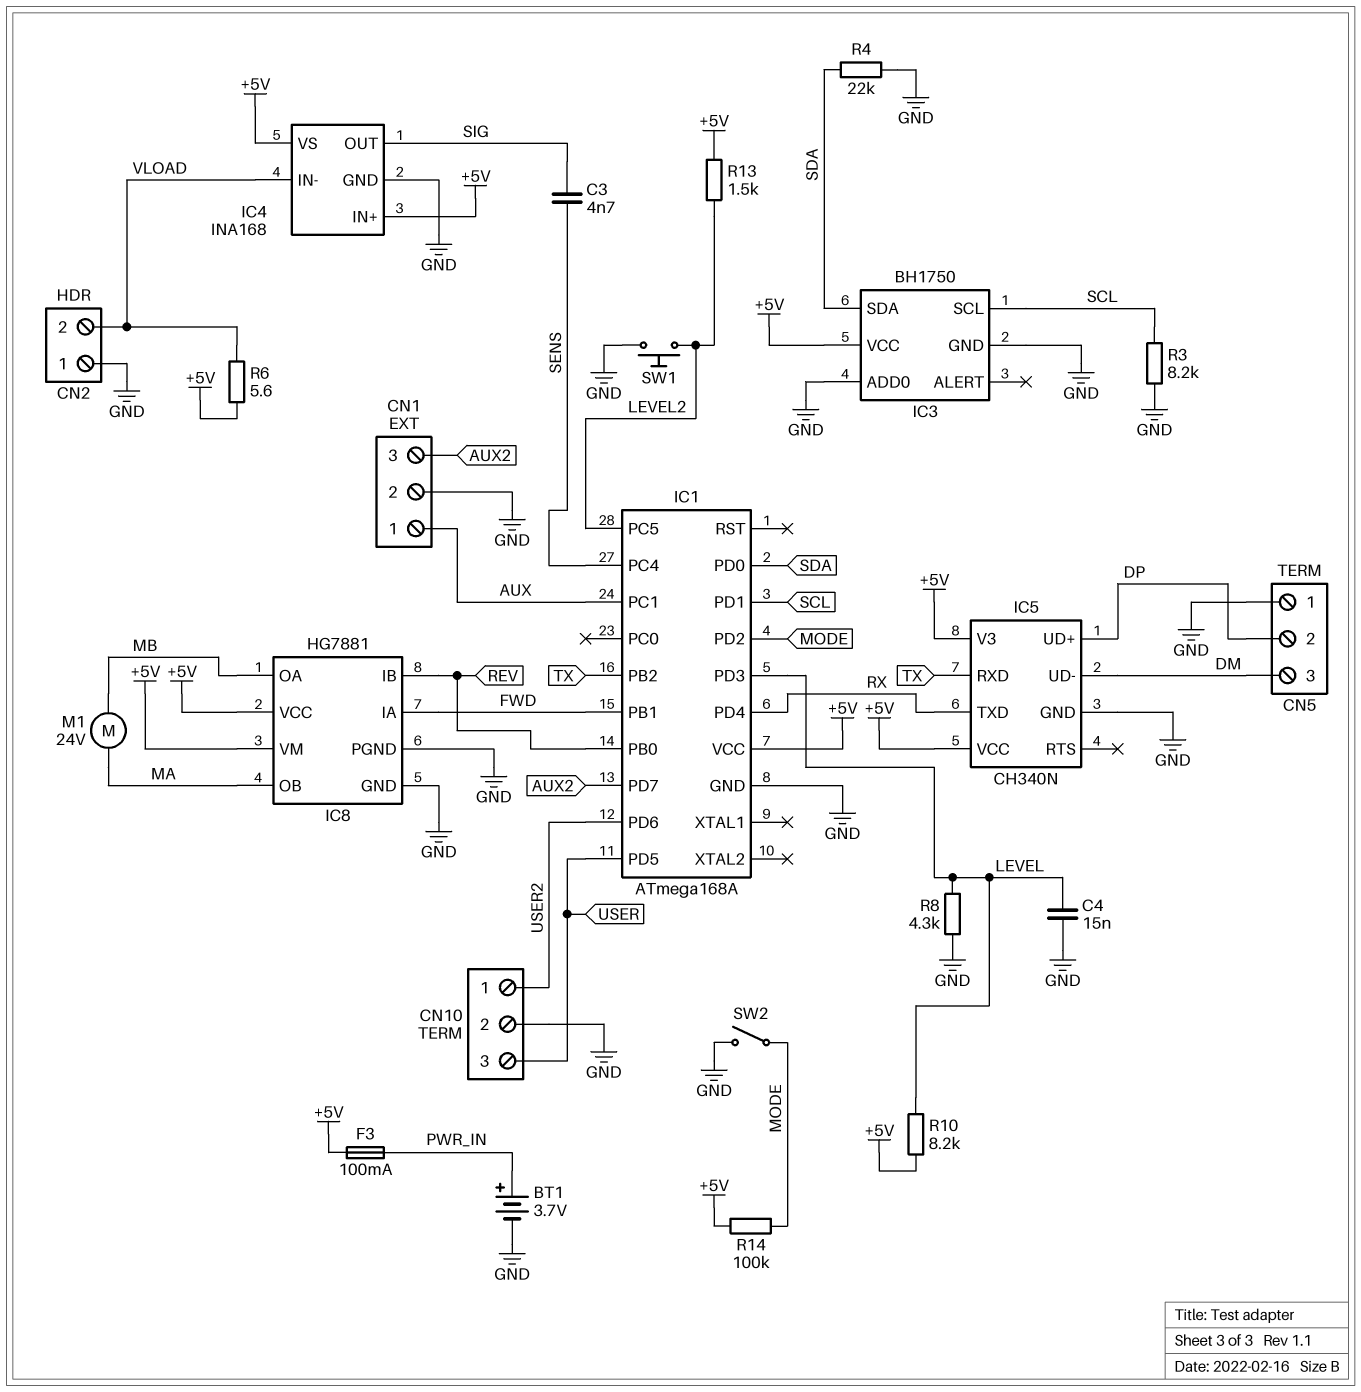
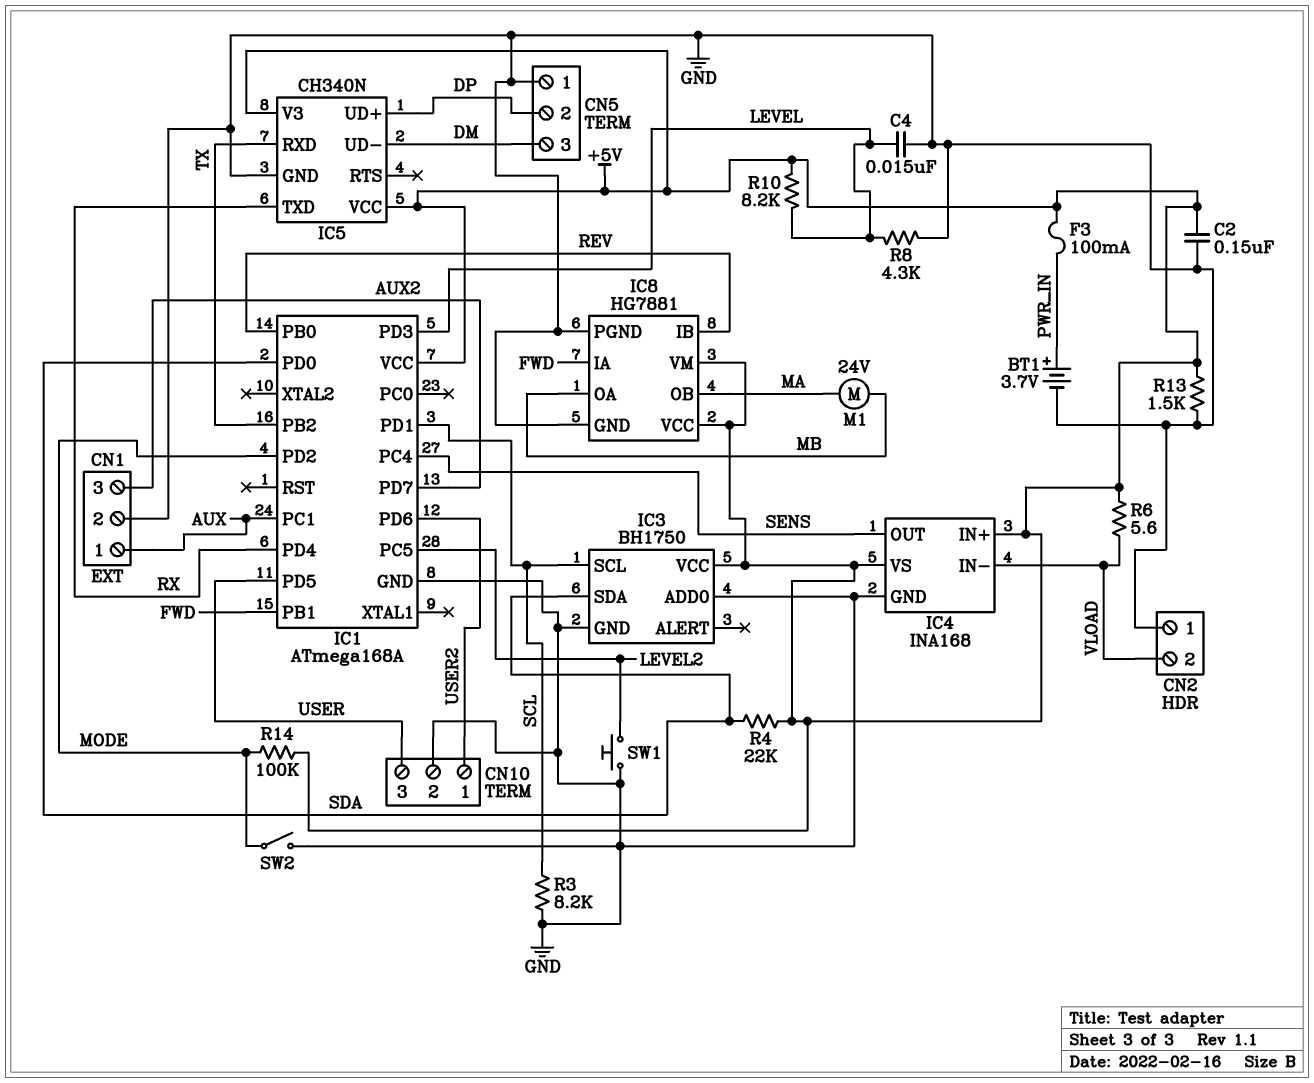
C2: none -> 150nF (+5V, GND)
C3: 4.7nF (SENS, SIG) -> none
IC4 pin OUT: SIG -> SENS
R4: 22k (GND, SDA) -> 22k (+5V, SDA)
R13: 1.5k (+5V, LEVEL2) -> 1.5k (+5V, GND)

